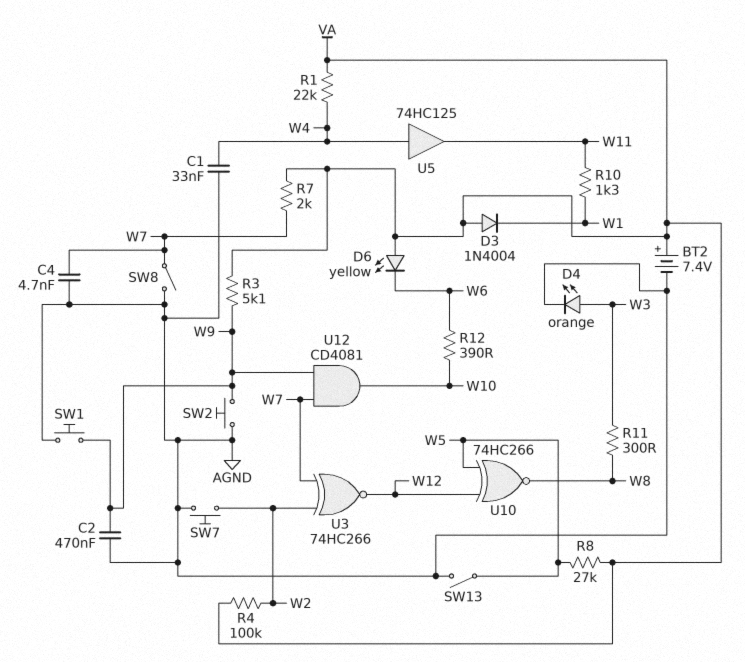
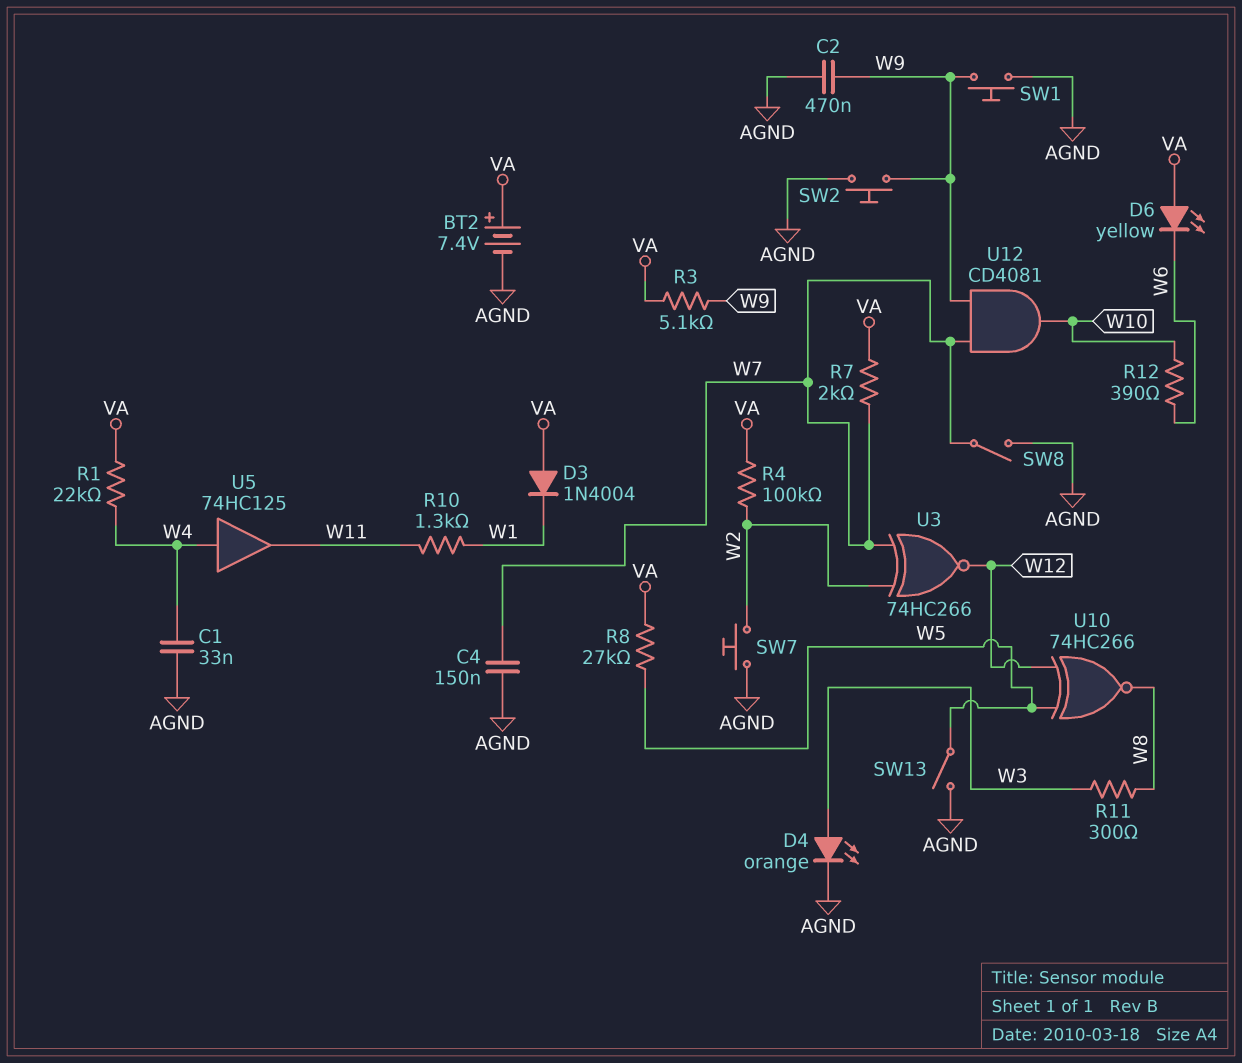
C4: 4.7nF (AGND, W7) -> 150nF (AGND, W7)

